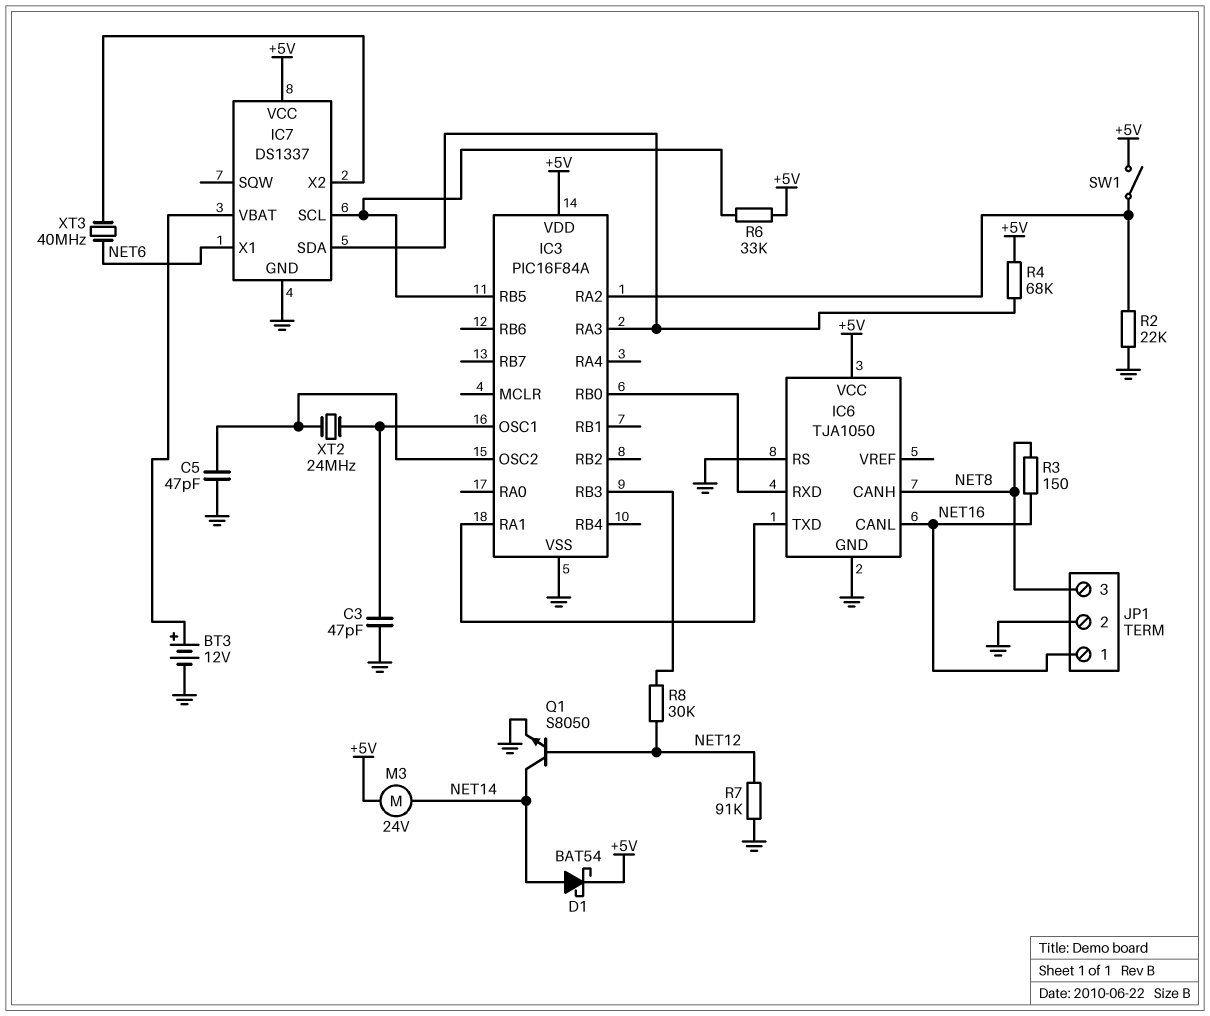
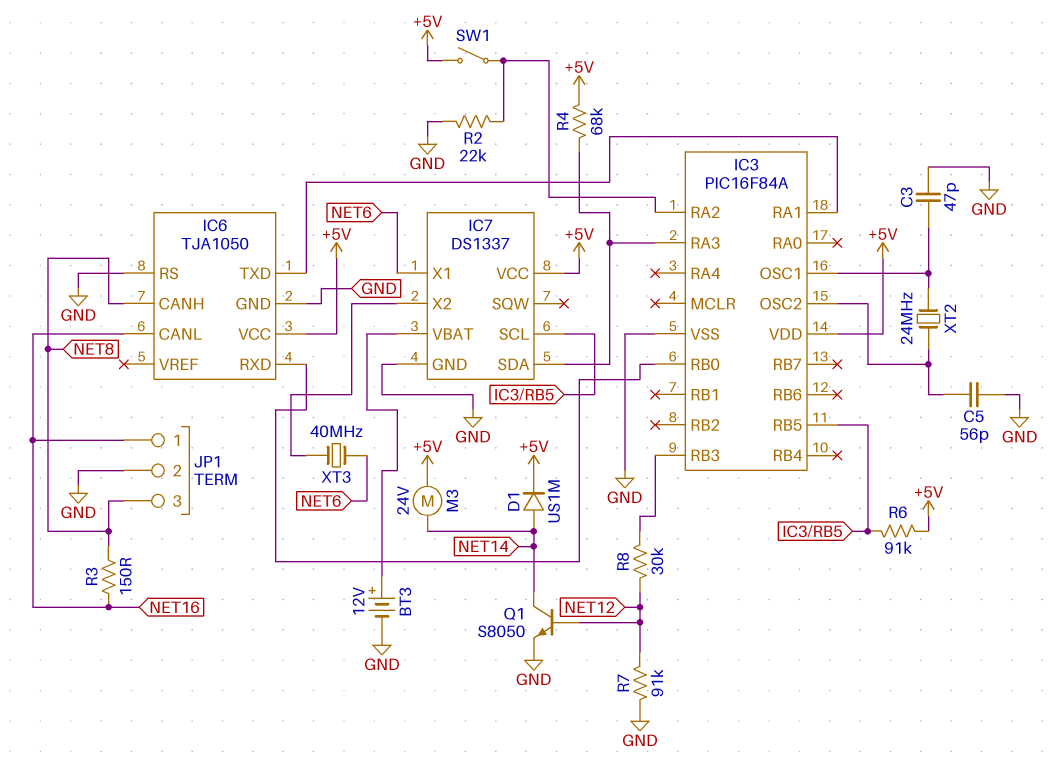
C5: 47pF (GND, IC3/OSC2) -> 56pF (GND, IC3/OSC2)
D1: schottky BAT54 (A NET14, K +5V) -> diode US1M (A NET14, K +5V)
R6: 33k (+5V, IC3/RB5) -> 91k (+5V, IC3/RB5)

